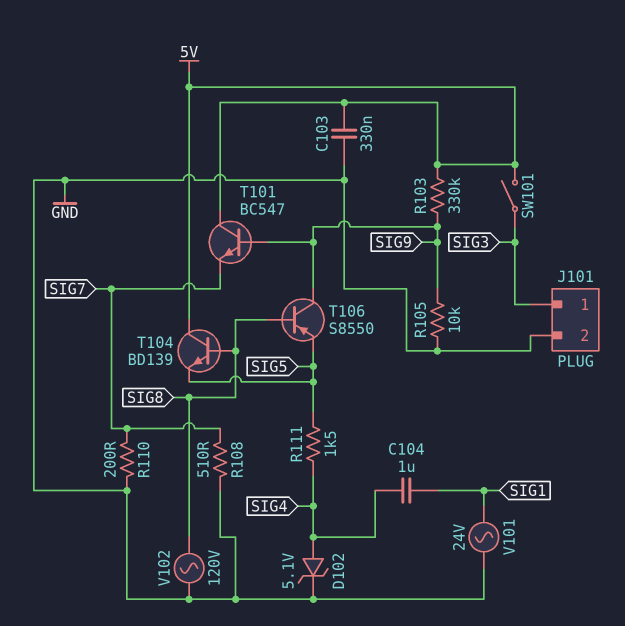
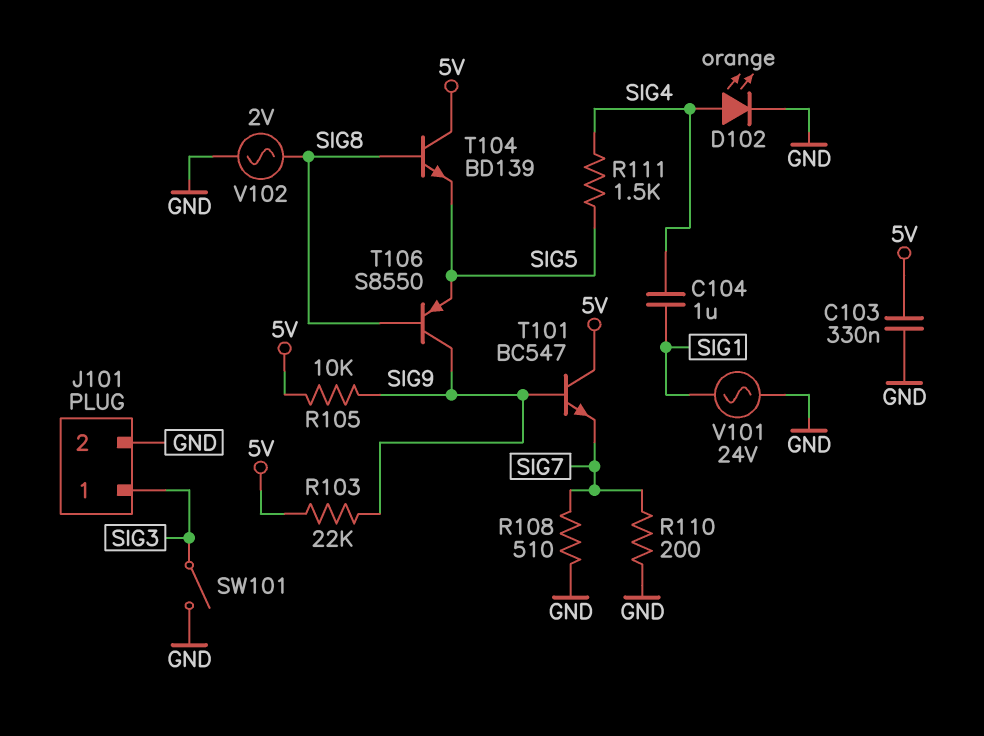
D102: zener 5.1V (A SIG4, K GND) -> LED orange (A SIG4, K GND)
R103: 330k (5V, SIG9) -> 22k (5V, SIG9)
R105: 10k (GND, SIG9) -> 10k (5V, SIG9)
SW101: switch (5V, SIG3) -> switch (GND, SIG3)
V102: AC 120V (GND, SIG8) -> AC 2V (GND, SIG8)

